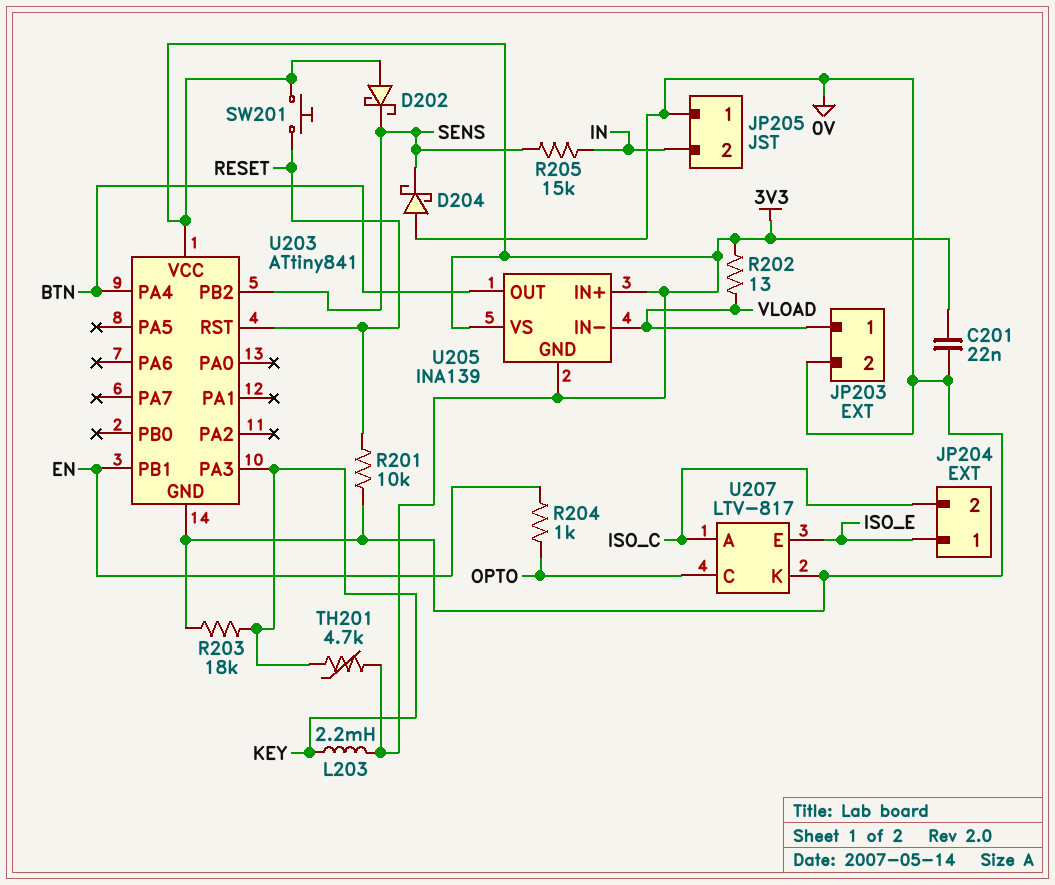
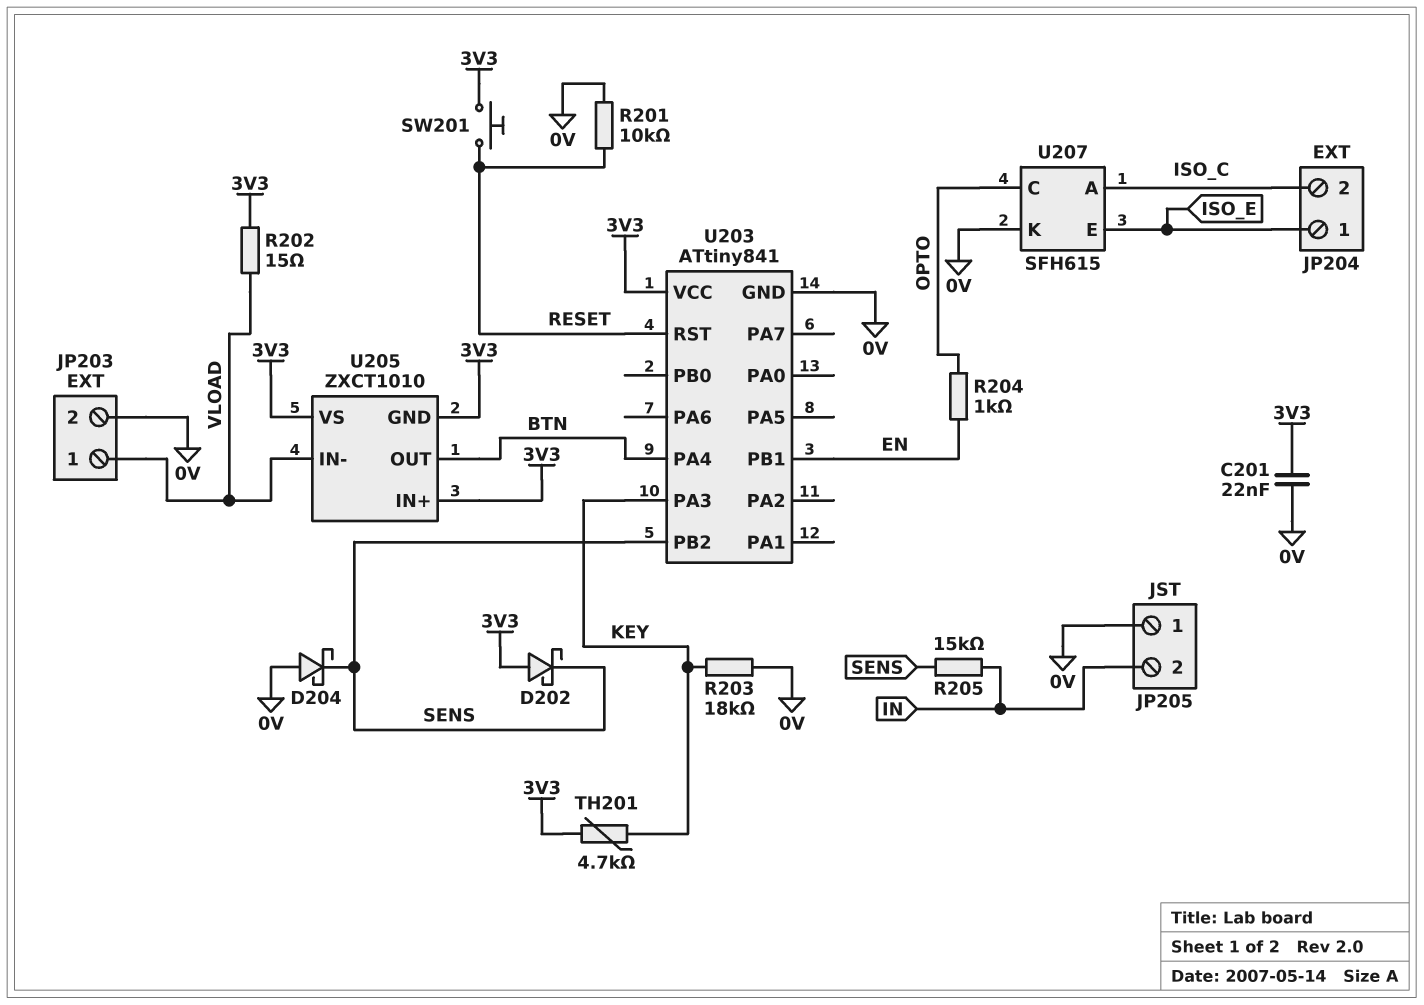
L203: 2.2mH (3V3, KEY) -> none
R202: 13 (3V3, VLOAD) -> 15 (3V3, VLOAD)
U205: INA139 -> ZXCT1010
U207: LTV-817 -> SFH615

